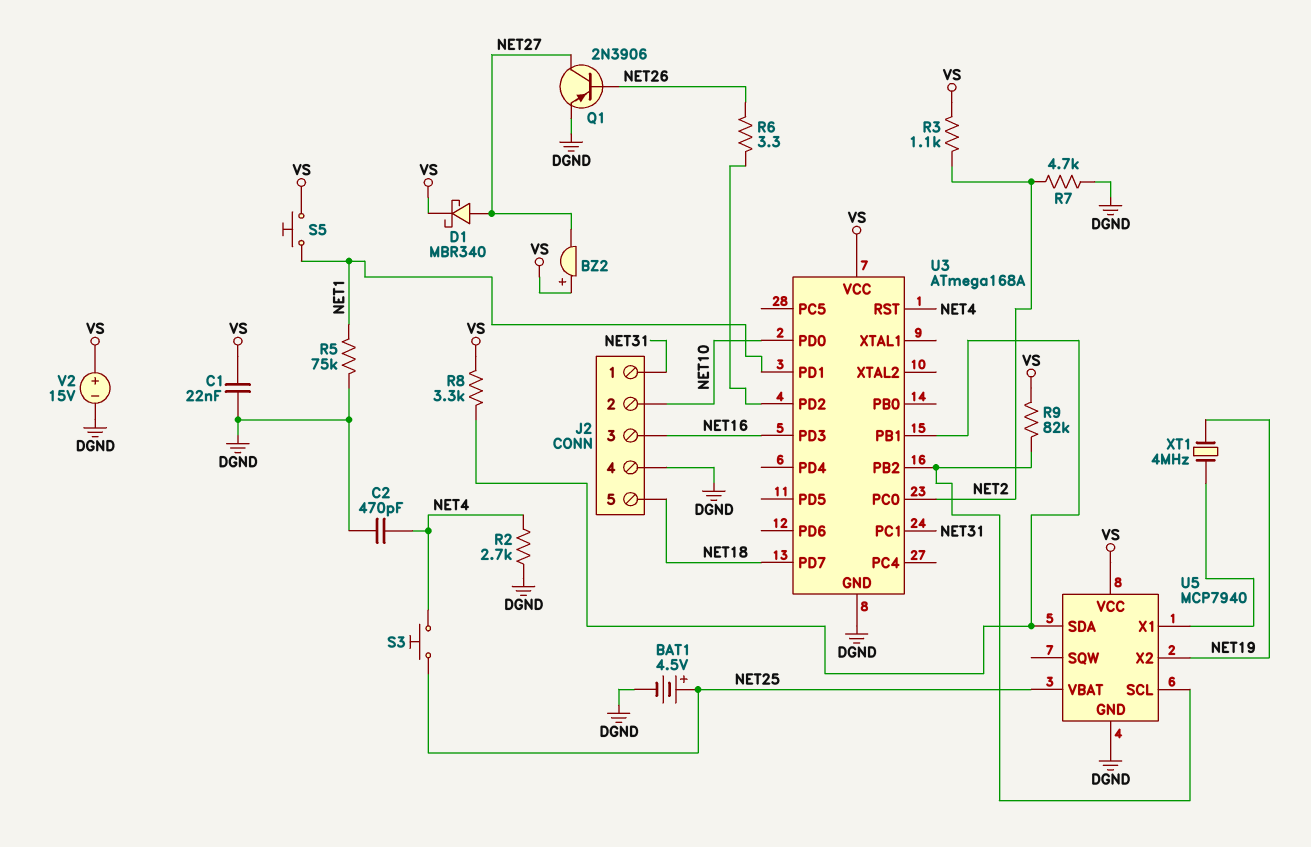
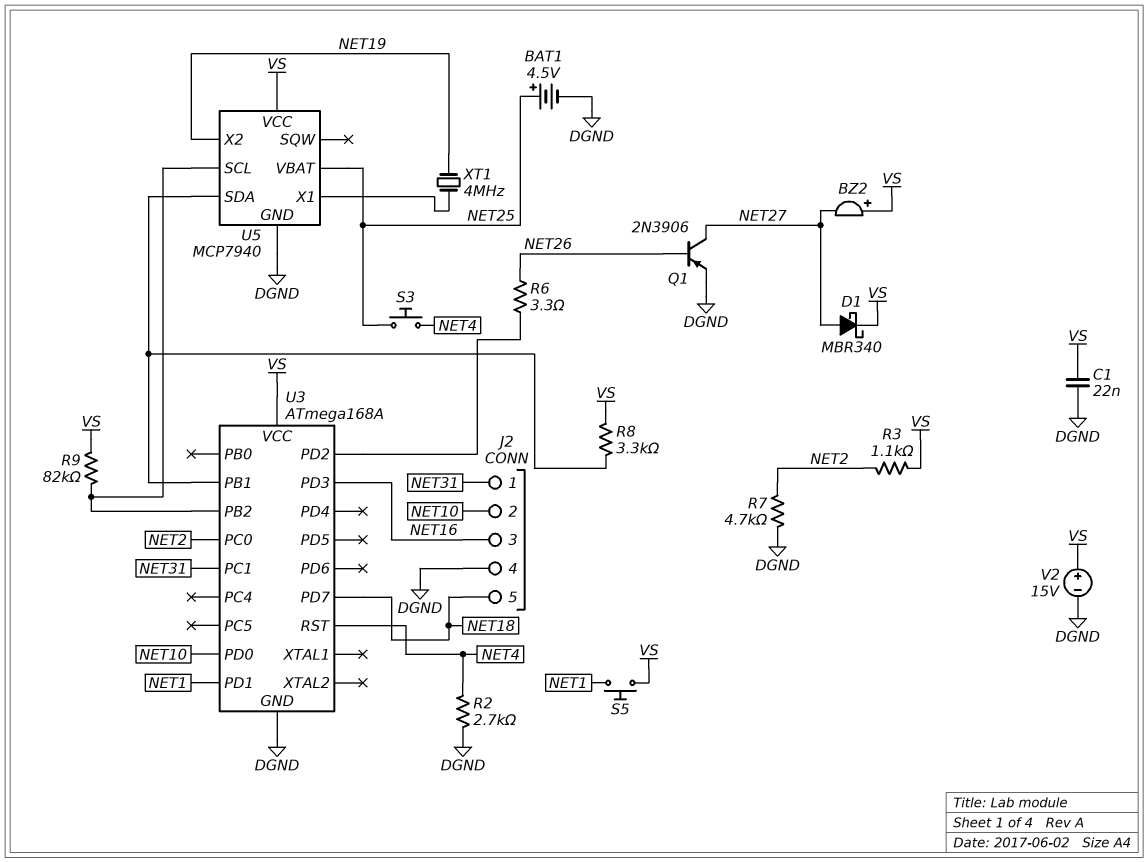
C2: 470pF (DGND, NET4) -> none
R5: 75k (DGND, NET1) -> none

